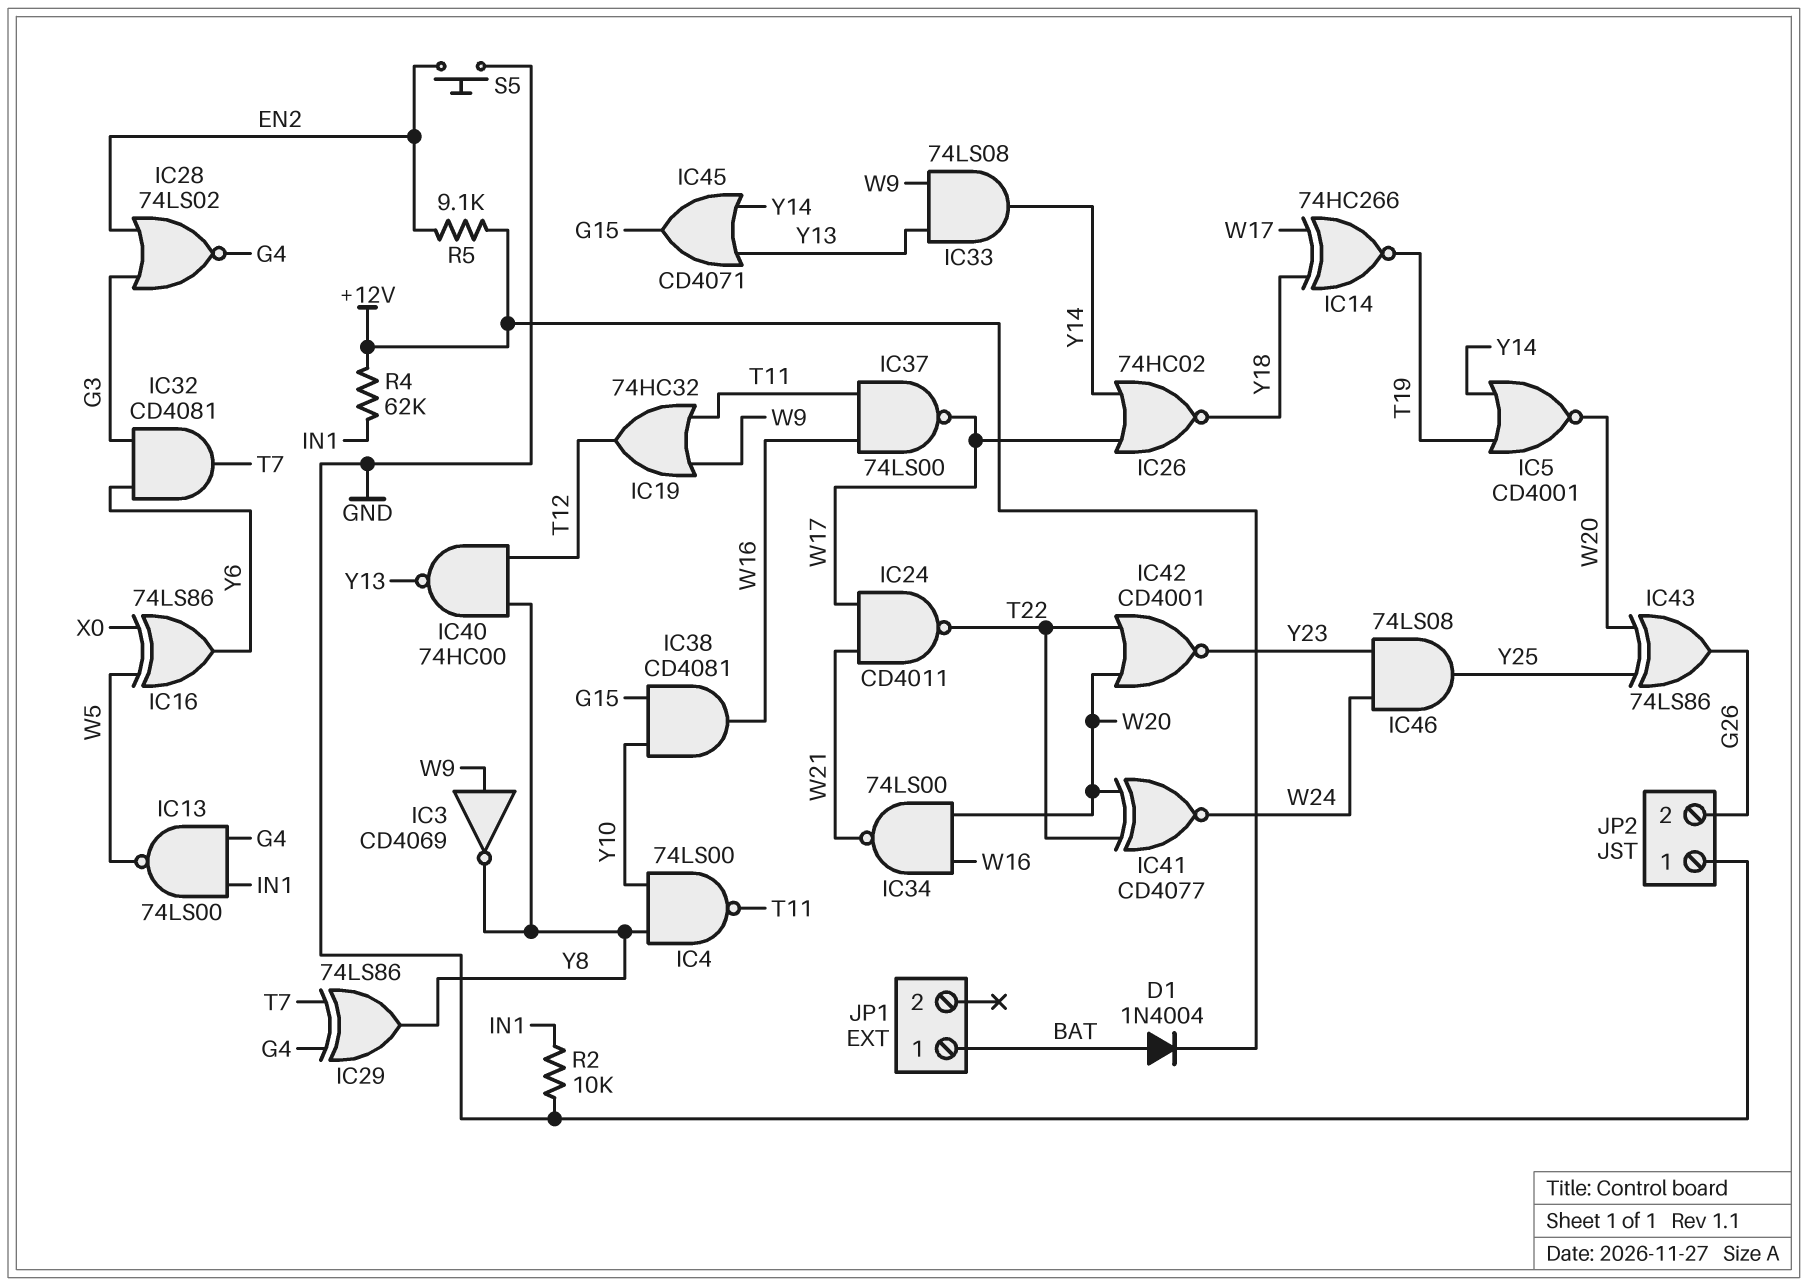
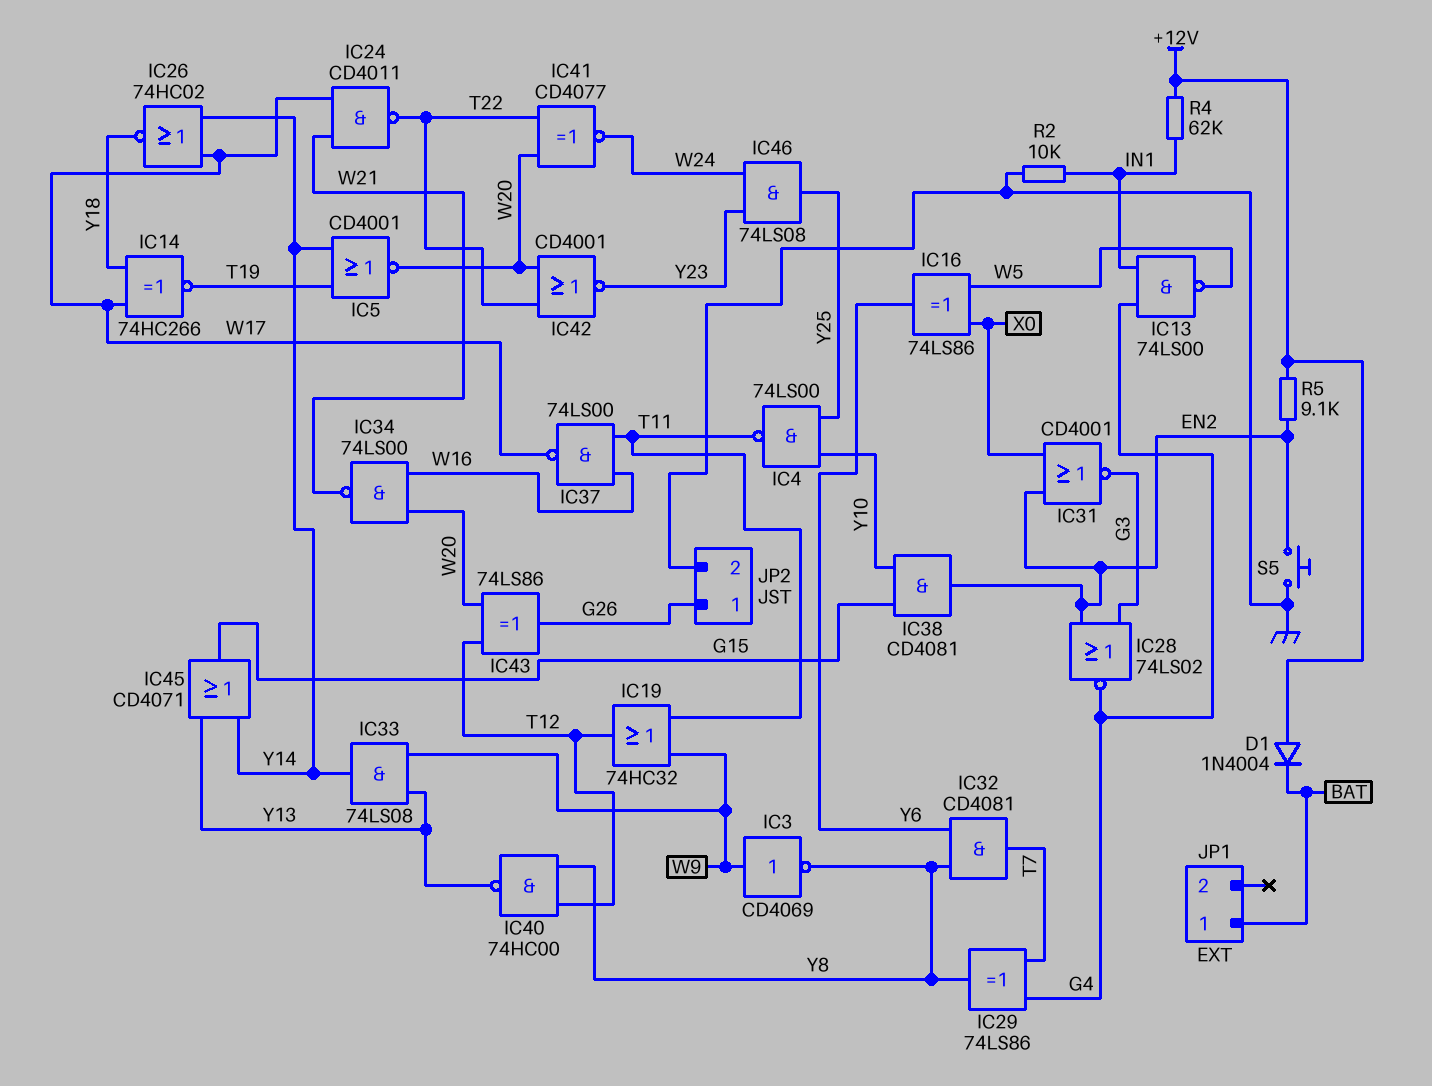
D1: diode 1N4004 (A BAT, K +12V) -> diode 1N4004 (A +12V, K BAT)
IC4: NAND 74LS00 (in Y8, in Y10, out T11) -> NAND 74LS00 (in Y10, in Y25, out T11)
IC31: none -> NOR CD4001 (in EN2, in X0, out G3)
IC32: AND CD4081 (in G3, in Y6, out T7) -> AND CD4081 (in Y6, in Y8, out T7)
IC38: AND CD4081 (in G15, in Y10, out W16) -> AND CD4081 (in G15, in Y10, out EN2)
IC43: XOR 74LS86 (in W20, in Y25, out G26) -> XOR 74LS86 (in T12, in W20, out G26)
JP2 pin 1: GND -> G26
JP2 pin 2: G26 -> GND

